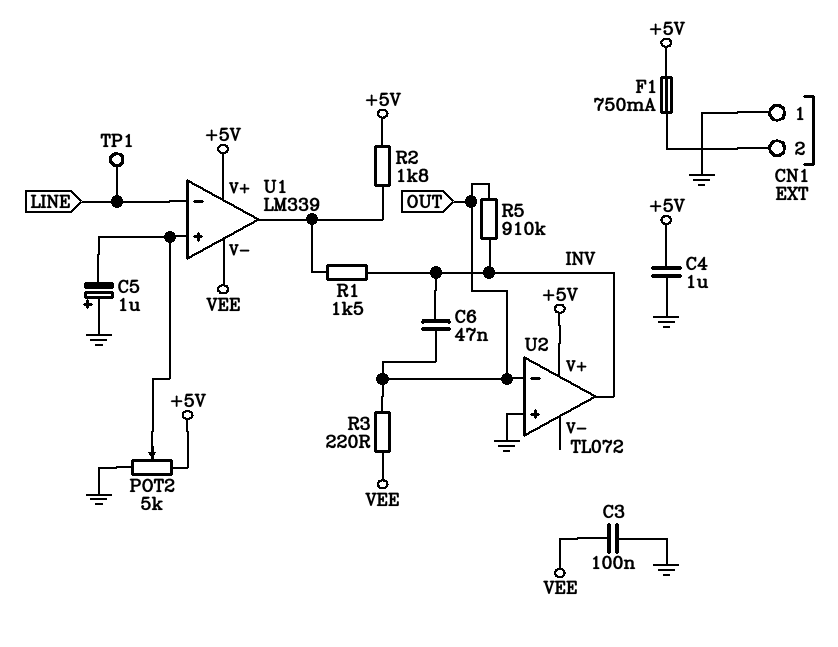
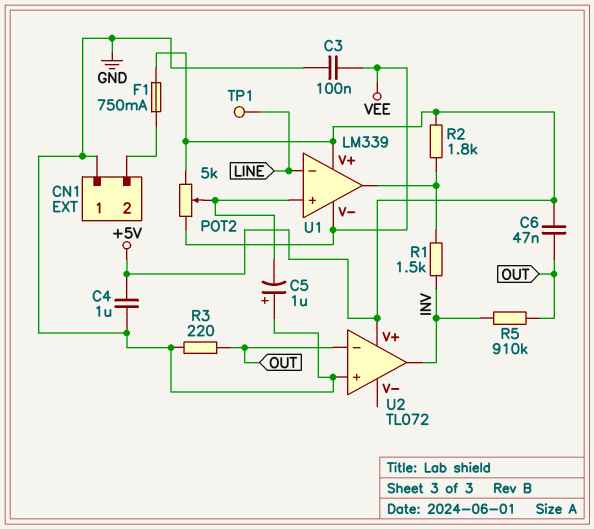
C6: 47nF (INV, OUT) -> 47nF (+5V, OUT)
POT2: 5k (+5V, GND, wiper U1/in+) -> 5k (+5V, VEE, wiper U1/in+)
R3: 220 (OUT, VEE) -> 220 (GND, OUT)

